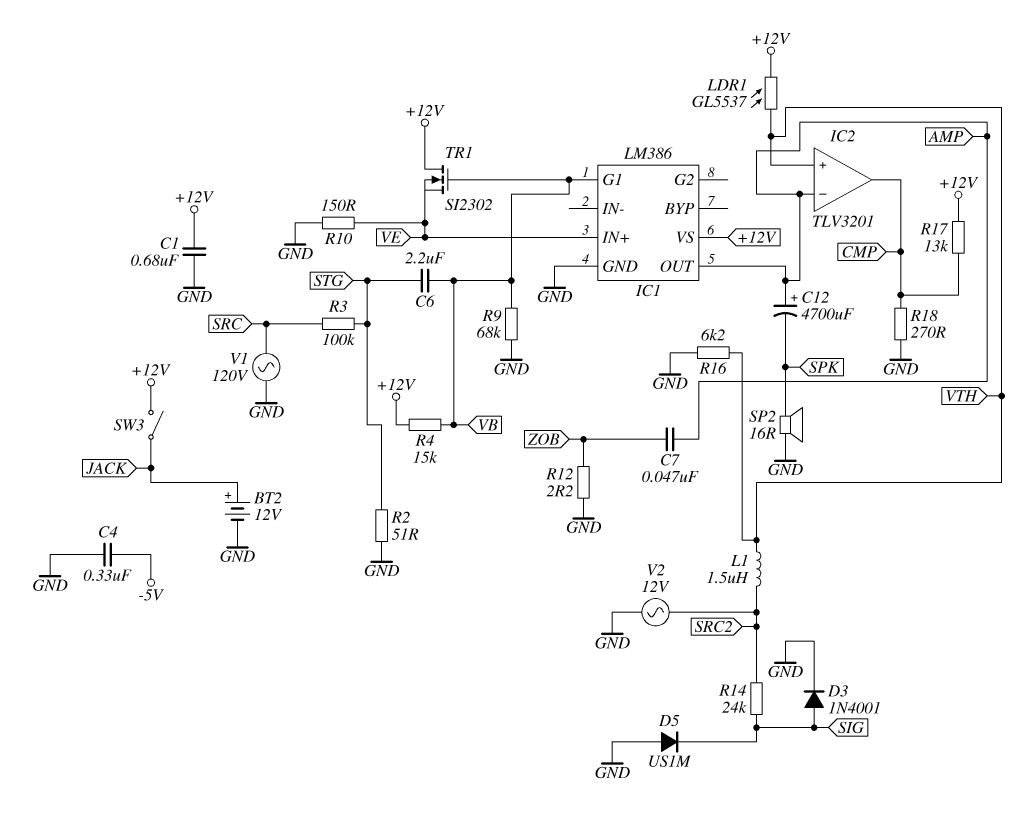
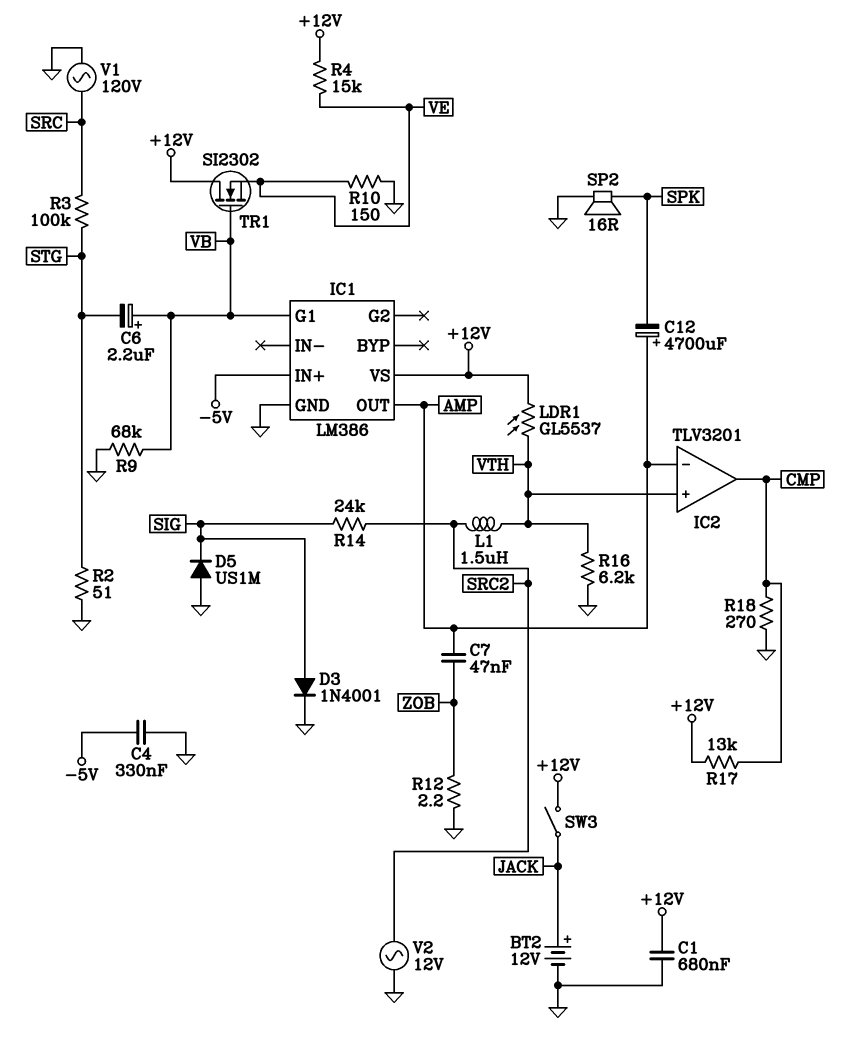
C6: 2.2uF (STG, VB) -> 2.2uF (plus VB, minus STG)
IC1 pin IN+: VE -> -5V
R4: 15k (+12V, VB) -> 15k (+12V, VE)

